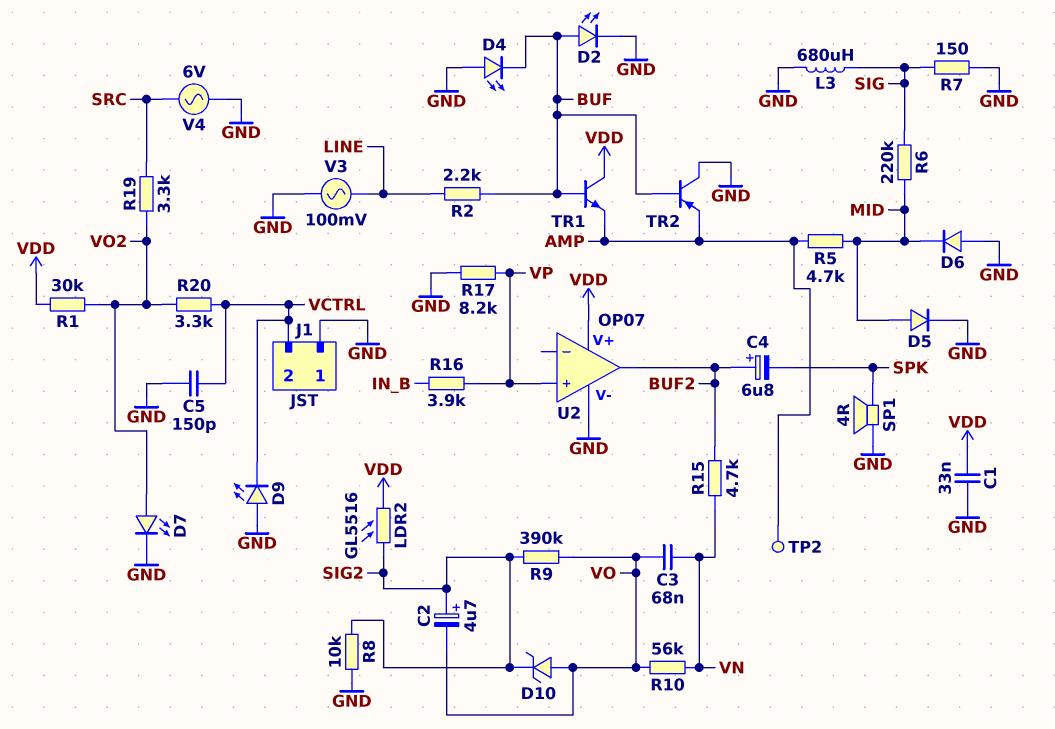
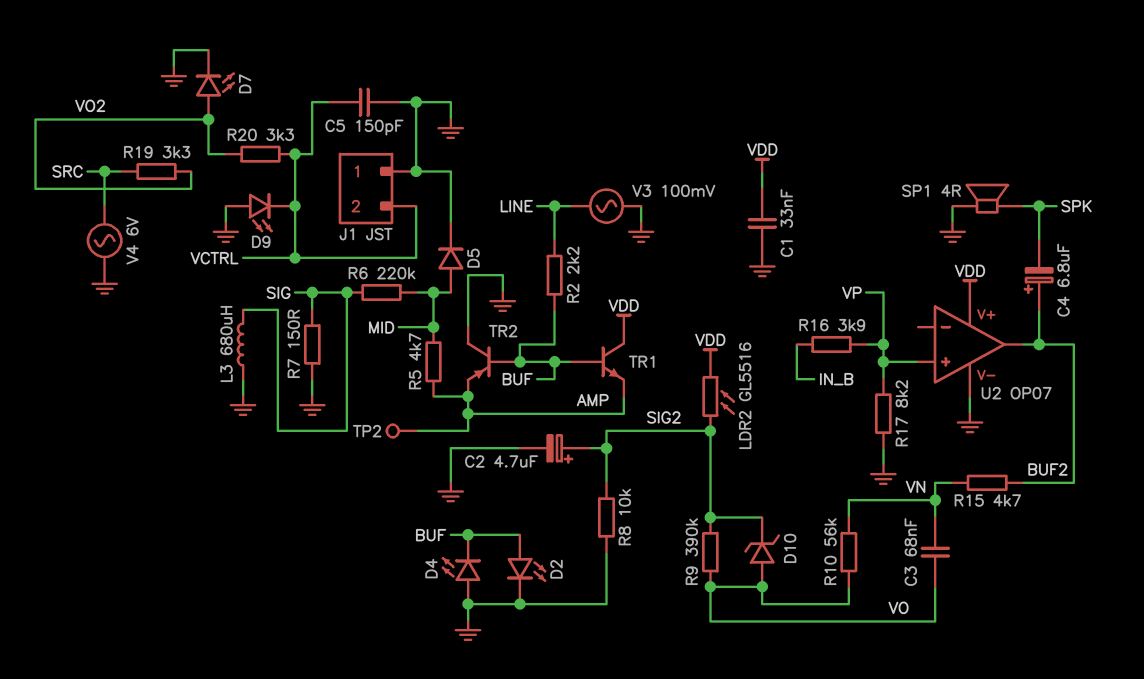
C2: 4.7uF (plus SIG2, minus VO) -> 4.7uF (plus SIG2, minus GND)
D6: diode (A GND, K MID) -> none
R1: 30k (VDD, VO2) -> none

